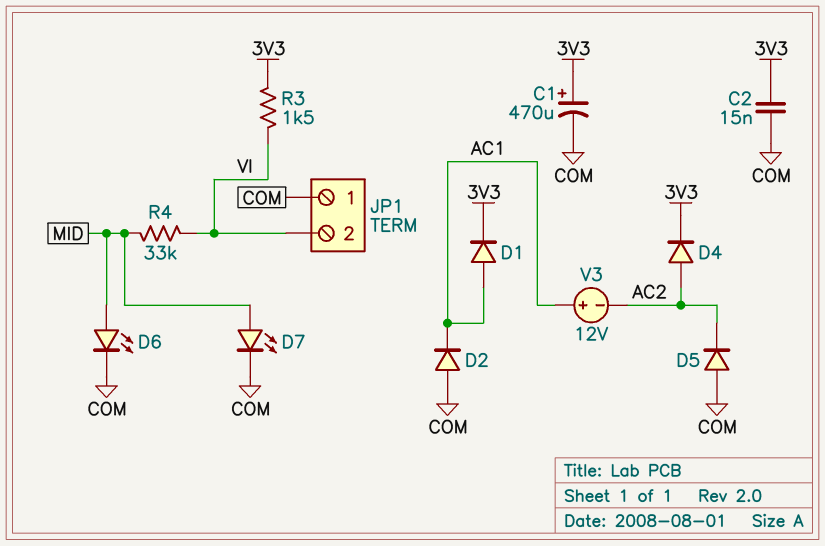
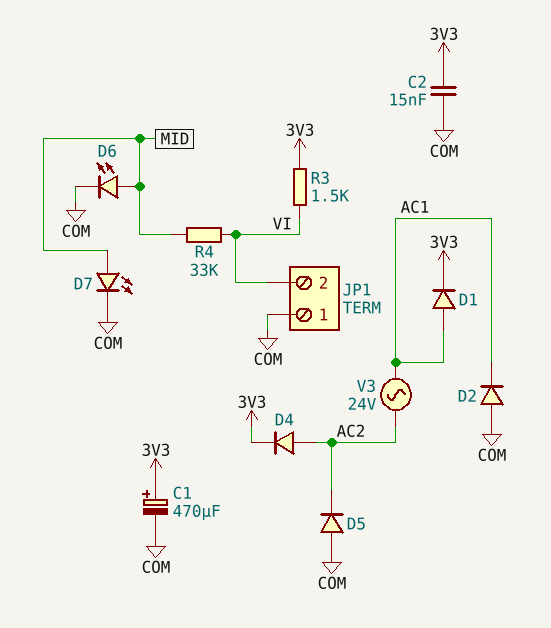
V3: 12V (plus AC1, minus AC2) -> AC 24V (AC1, AC2)

